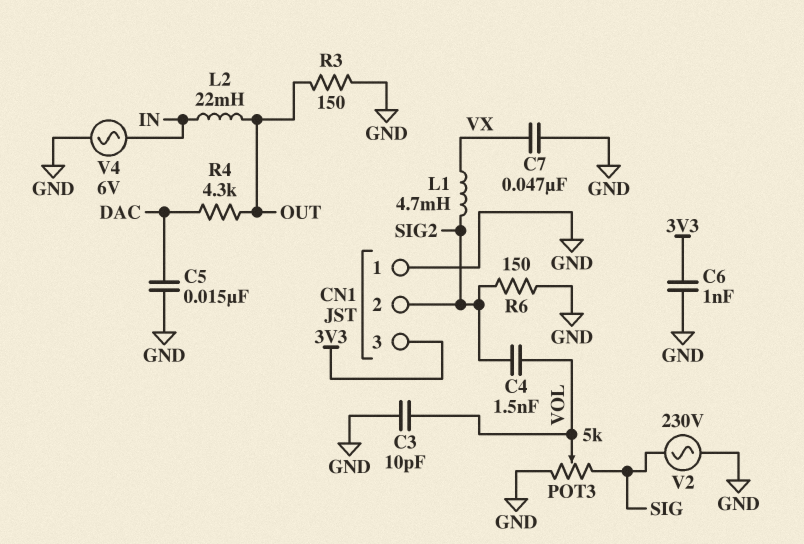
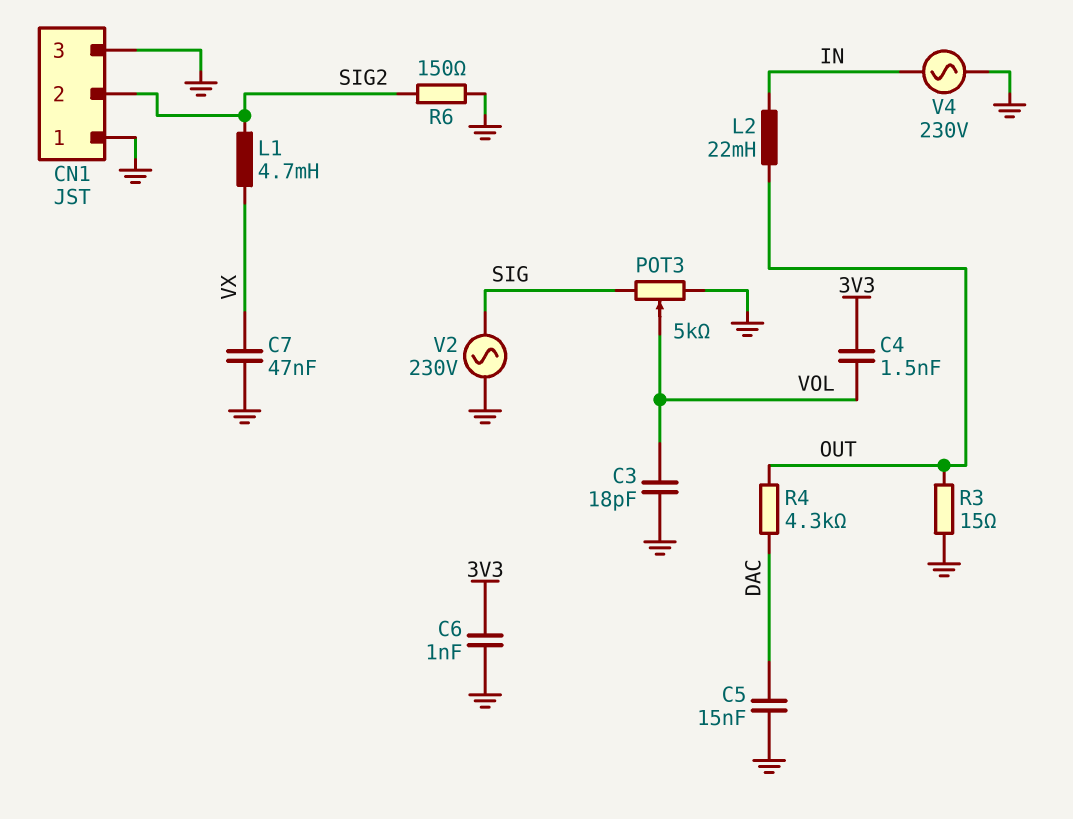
C3: 10pF (GND, VOL) -> 18pF (GND, VOL)
C4: 1.5nF (SIG2, VOL) -> 1.5nF (3V3, VOL)
CN1 pin 3: 3V3 -> GND
R3: 150 (GND, OUT) -> 15 (GND, OUT)
V4: AC 6V (GND, IN) -> AC 230V (GND, IN)

